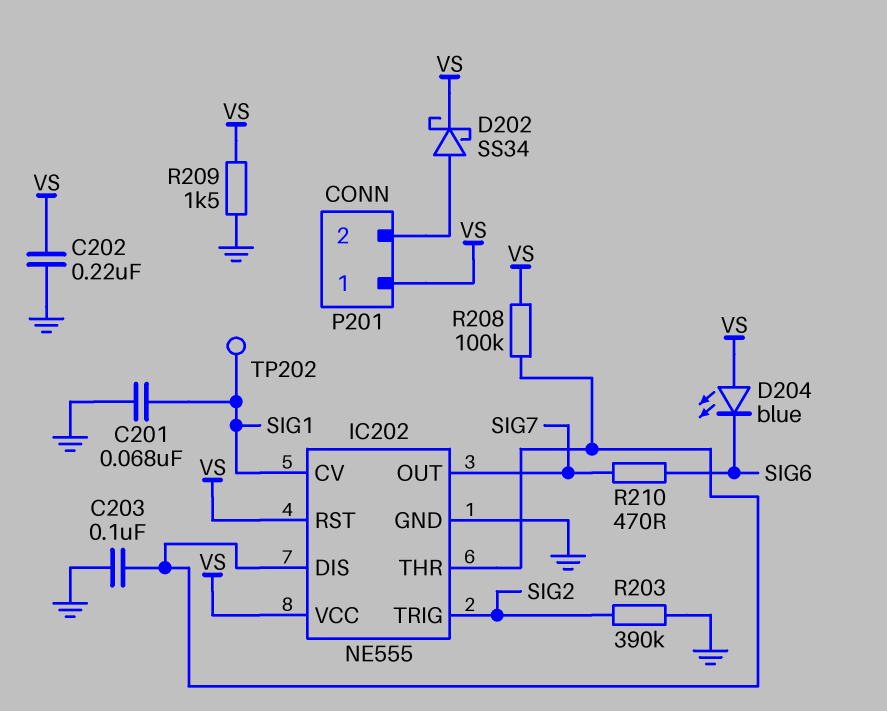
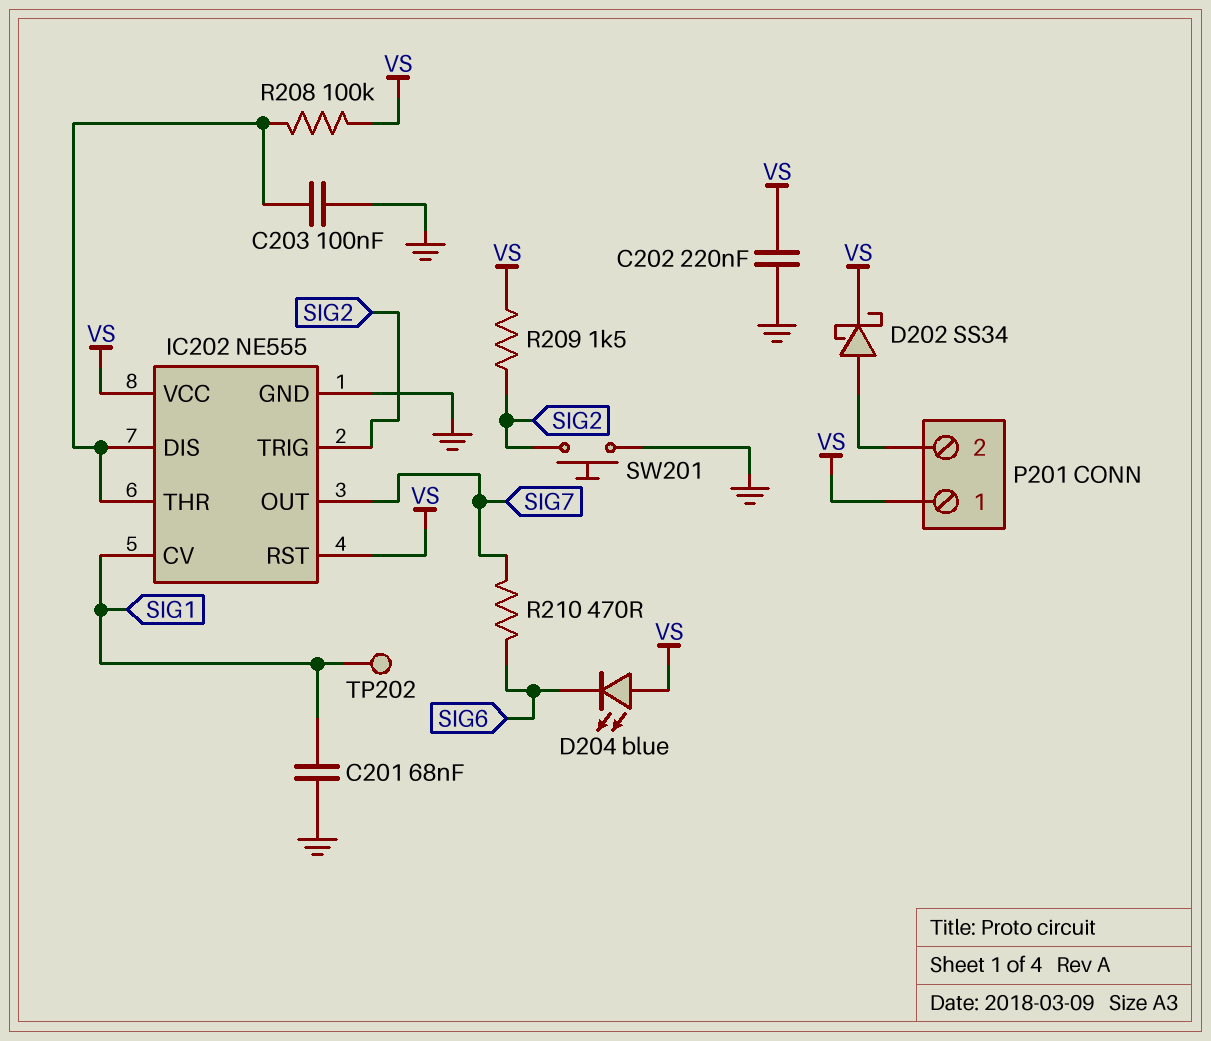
R203: 390k (GND, SIG2) -> none
R209: 1.5k (GND, VS) -> 1.5k (SIG2, VS)
SW201: none -> button (GND, SIG2)

